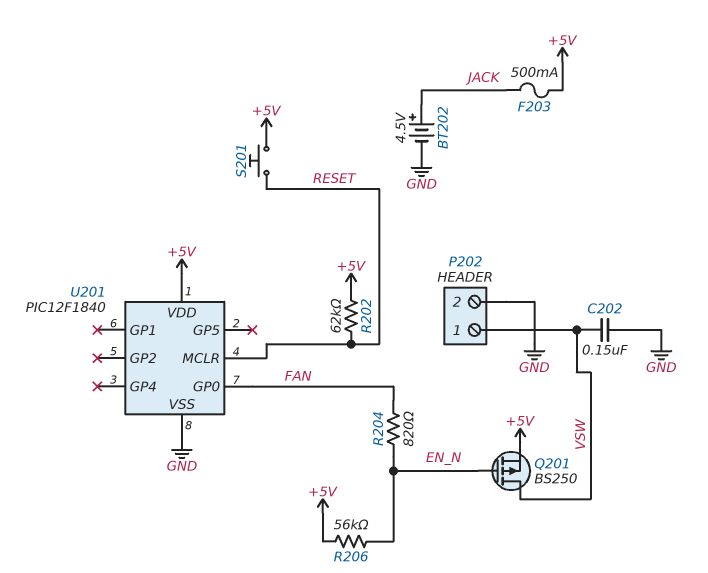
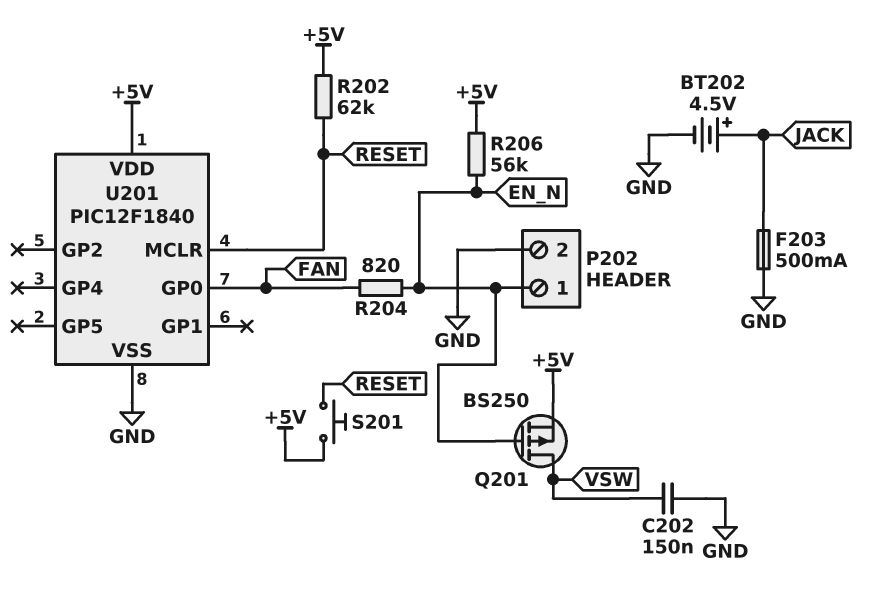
F203: 500mA (+5V, JACK) -> 500mA (GND, JACK)
P202 pin 1: VSW -> EN_N

